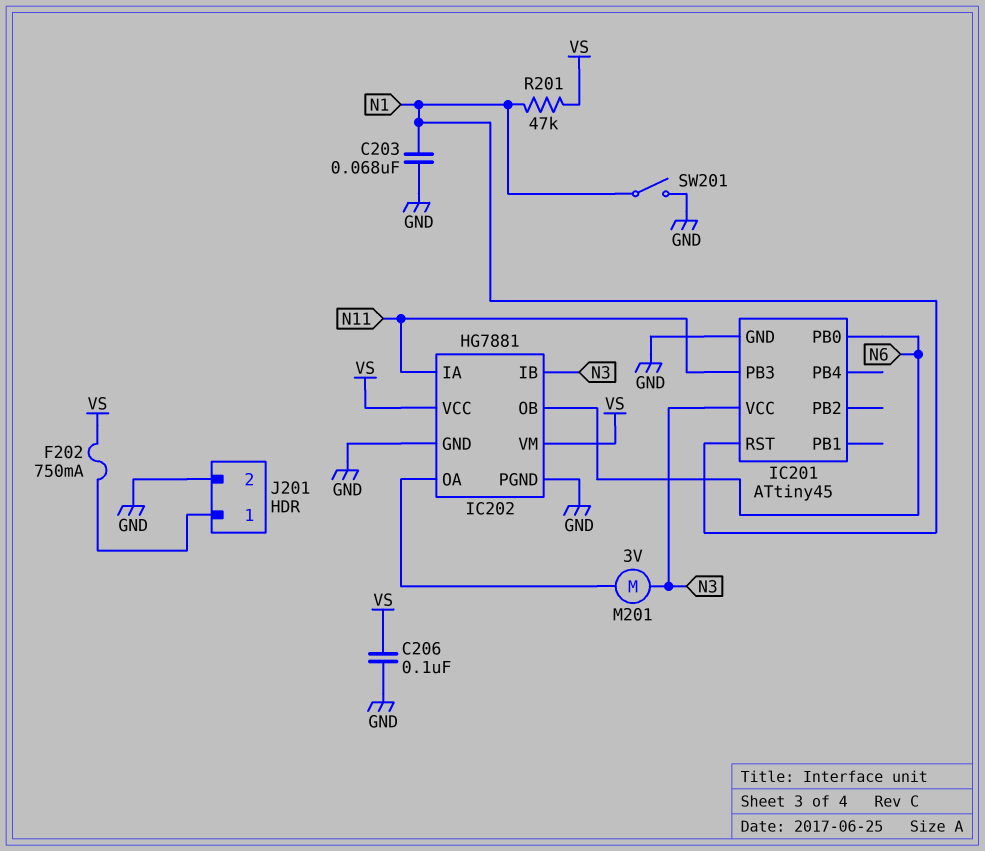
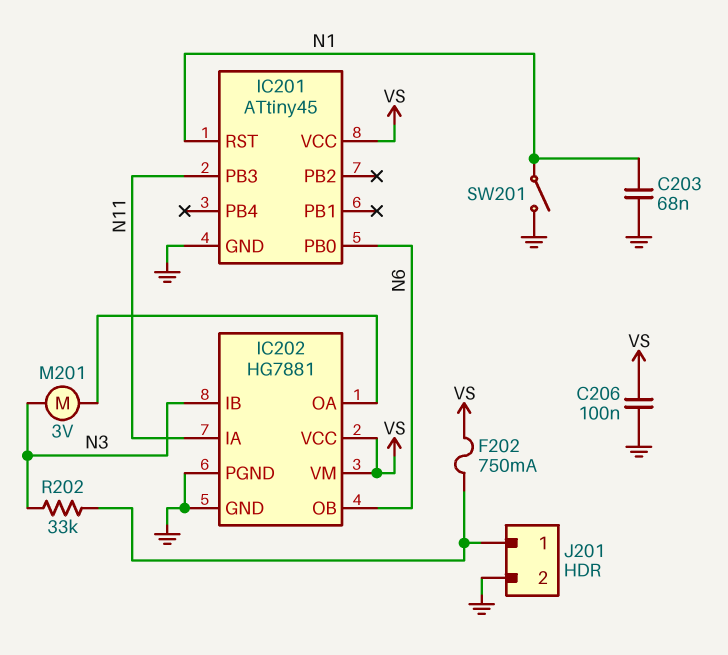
IC201 pin VCC: N3 -> VS
R201: 47k (N1, VS) -> none
R202: none -> 33k (J201/1, N3)

